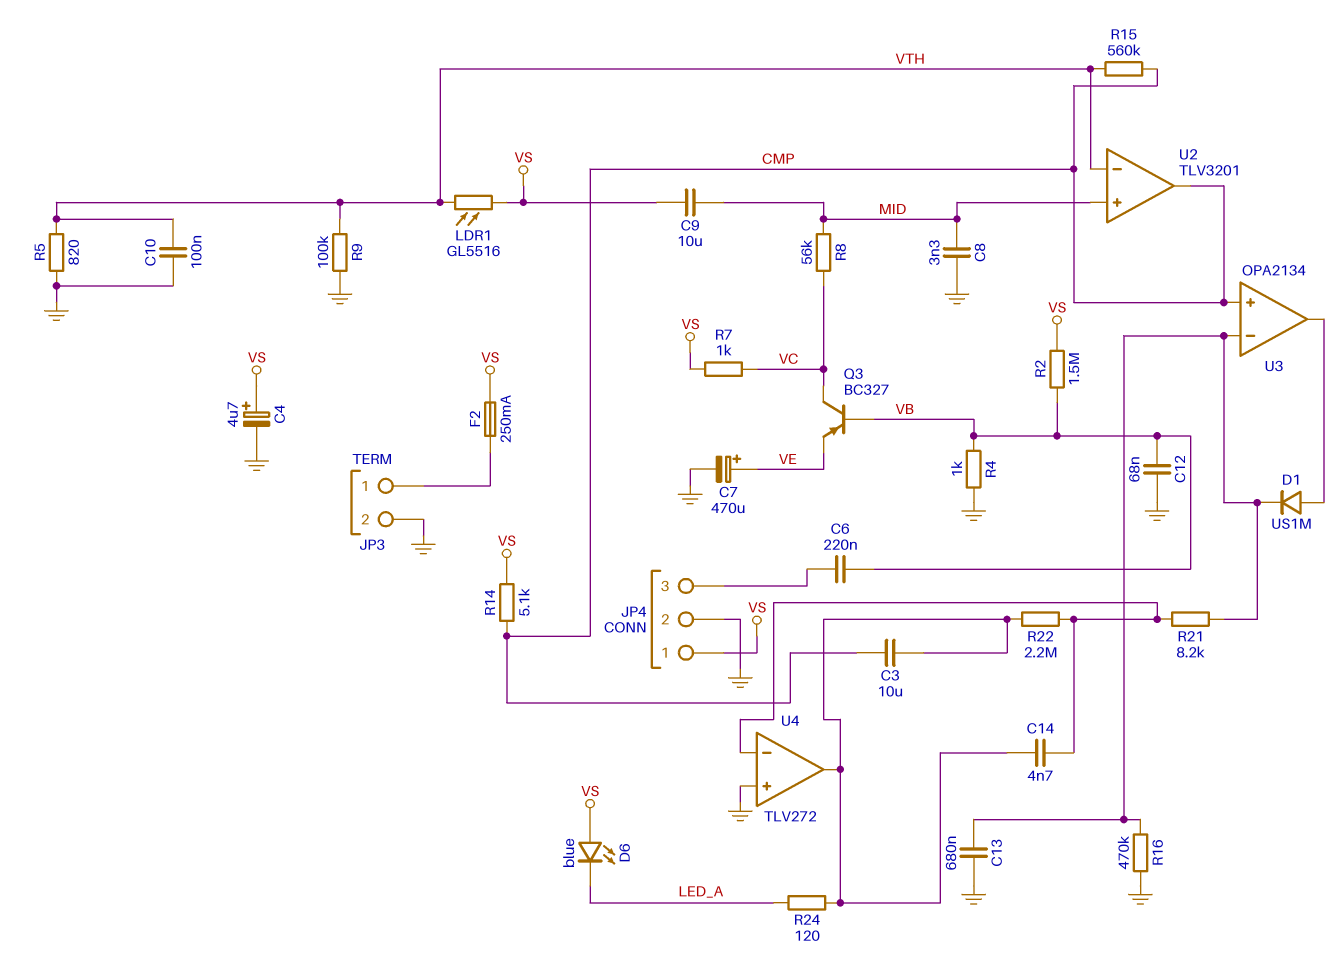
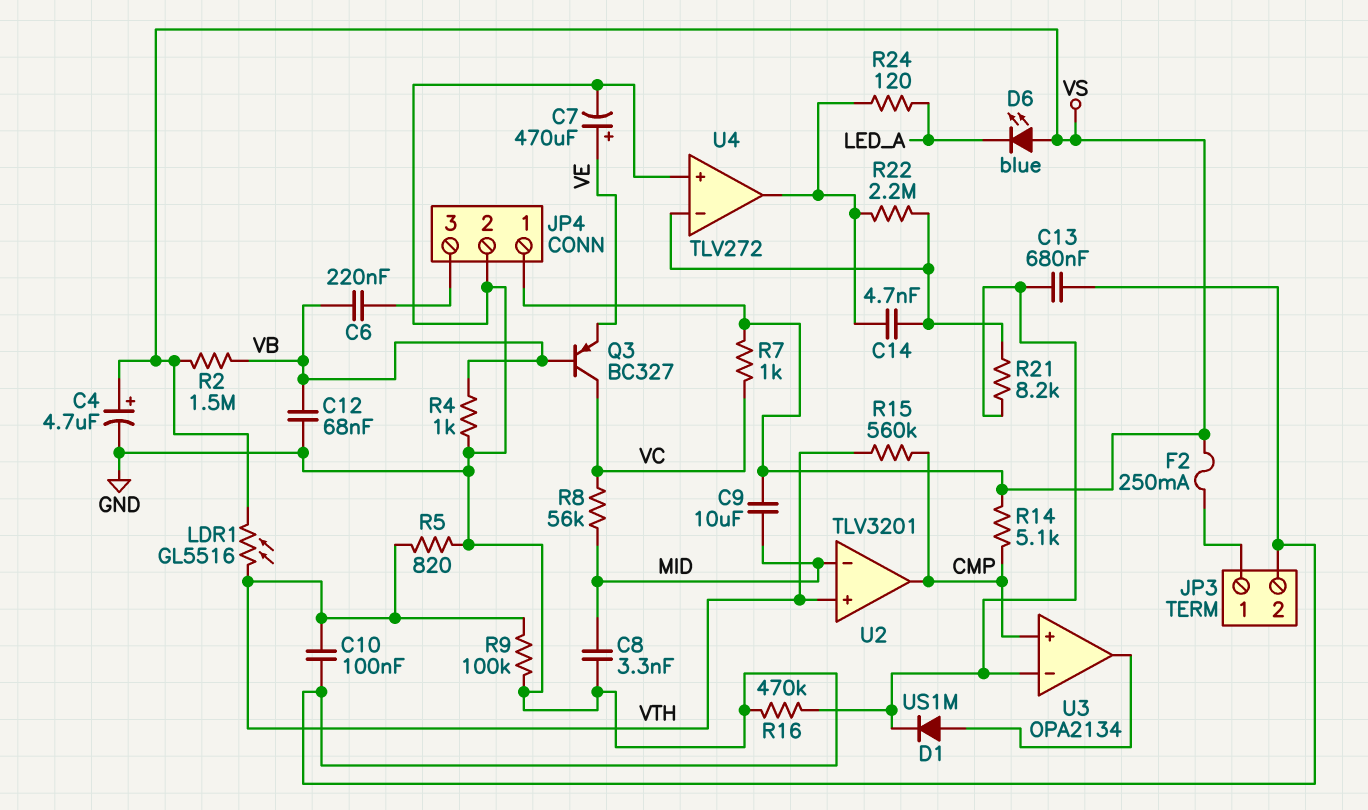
C3: 10uF (CMP, U4/out) -> none
U2 pin in+: MID -> VTH
U2 pin in-: VTH -> MID

